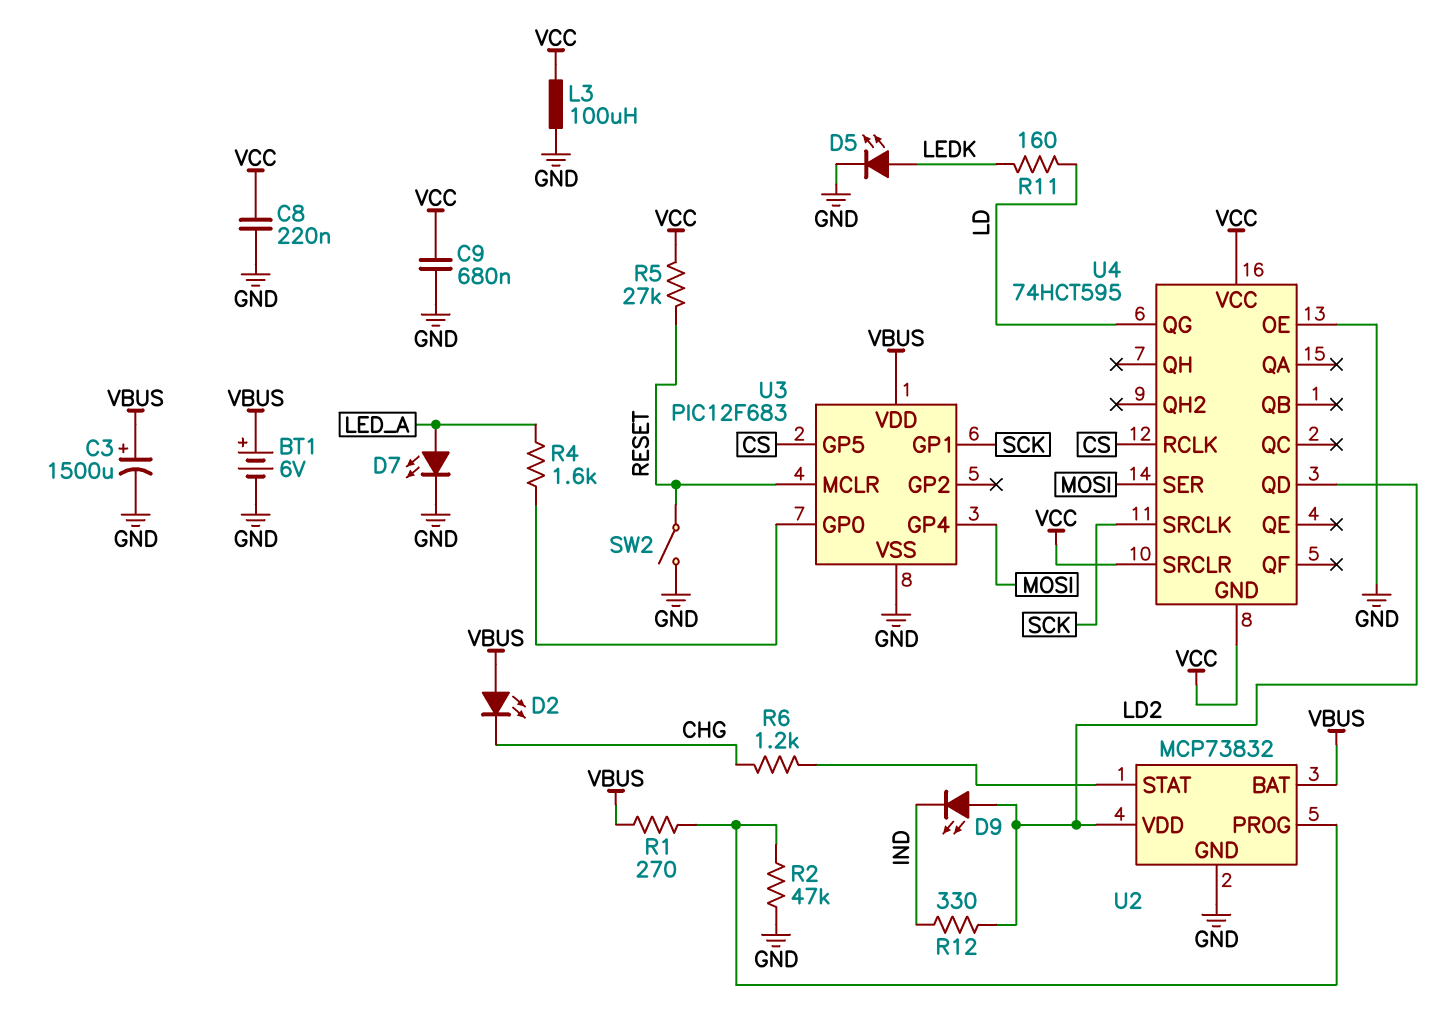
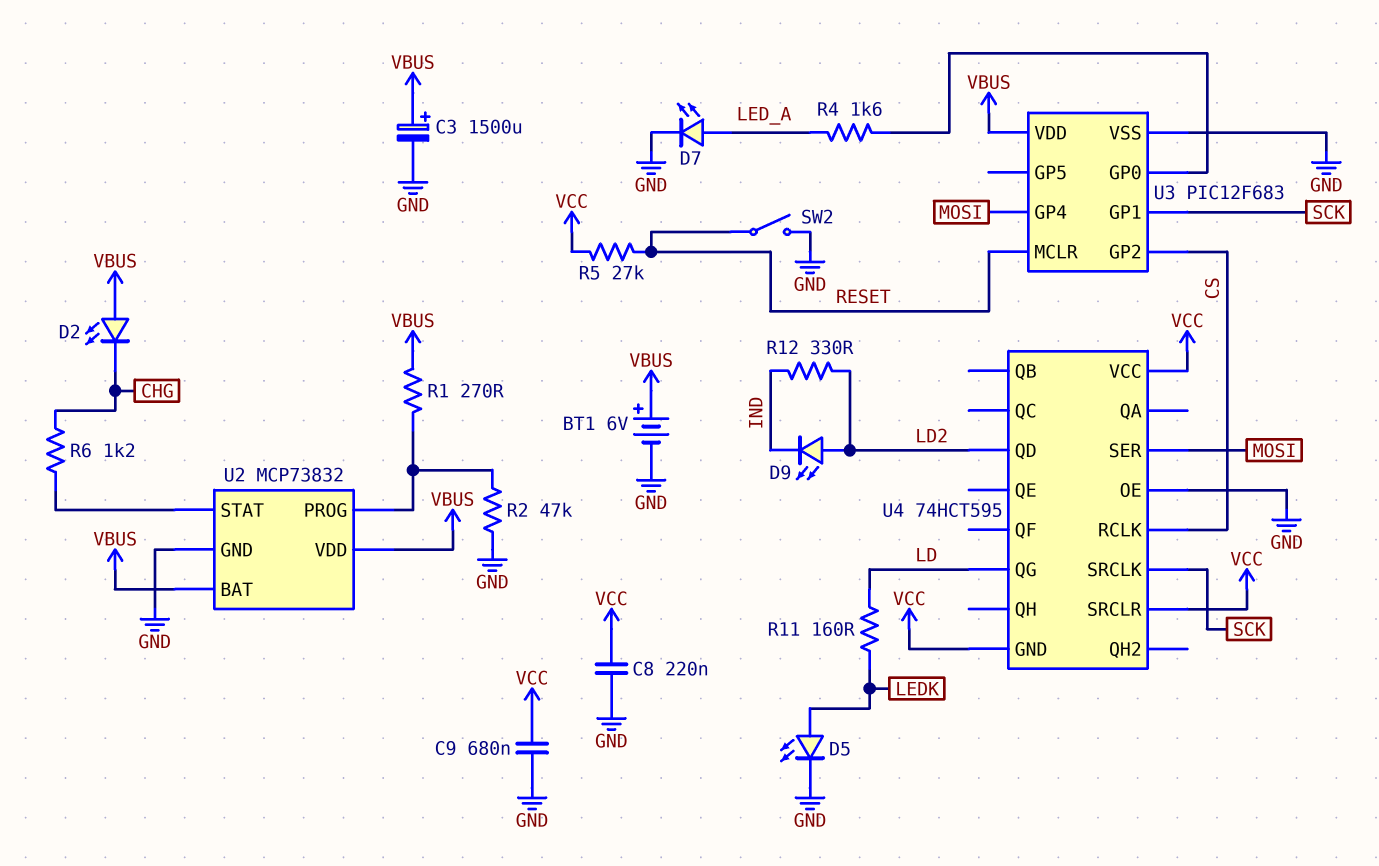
L3: 100uH (GND, VCC) -> none
U2 pin VDD: LD2 -> VBUS
U3 pin GP2: none -> CS
U3 pin GP5: CS -> none

